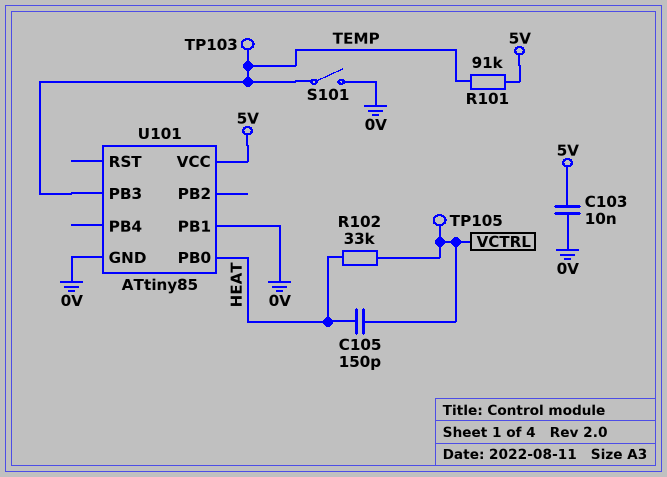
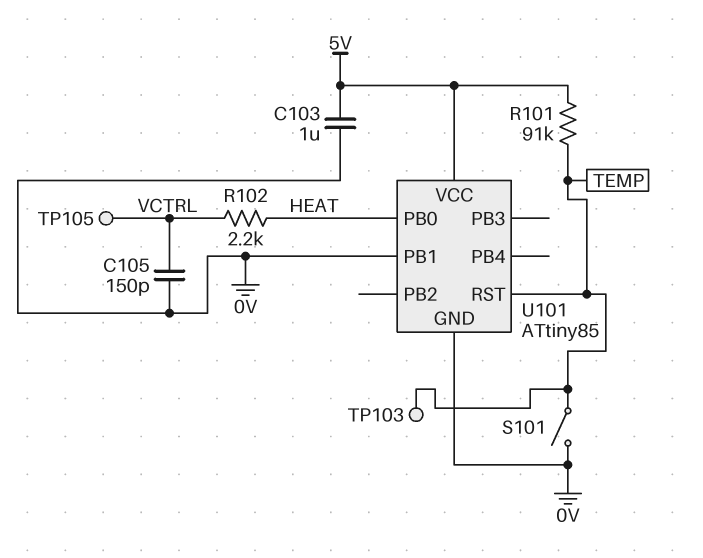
C103: 10nF (0V, 5V) -> 1uF (0V, 5V)
C105: 150pF (HEAT, VCTRL) -> 150pF (0V, VCTRL)
R102: 33k (HEAT, VCTRL) -> 2.2k (HEAT, VCTRL)
U101 pin PB3: TEMP -> none
U101 pin RST: none -> TEMP

